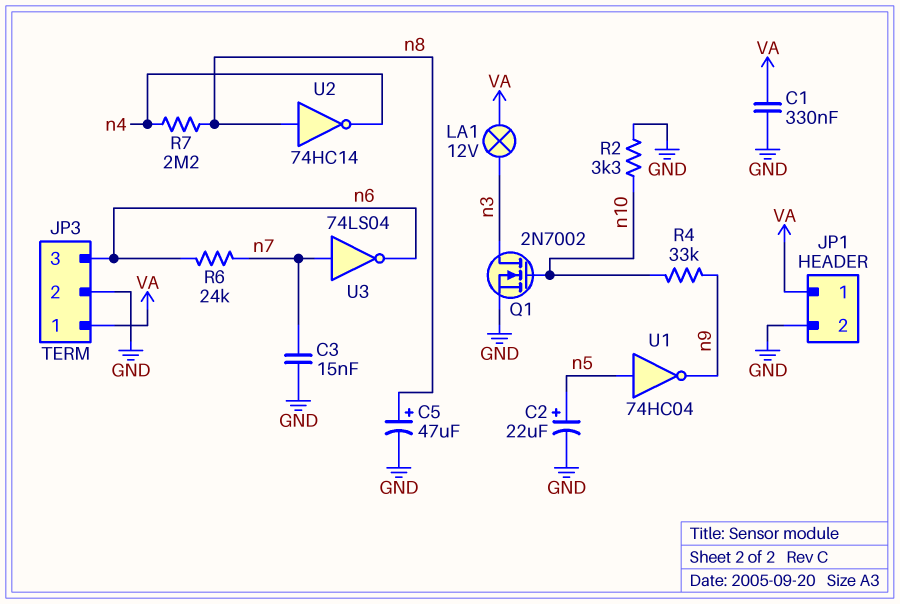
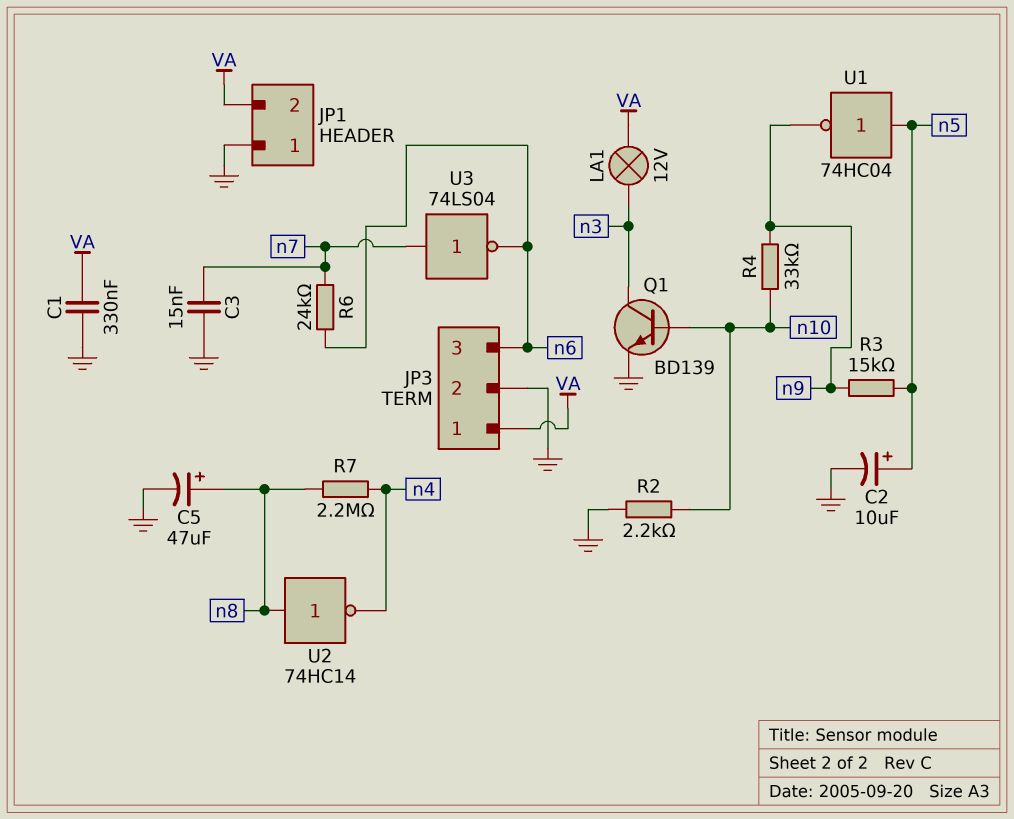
C2: 22uF (plus n5, minus GND) -> 10uF (plus n5, minus GND)
JP1 pin 1: VA -> GND
JP1 pin 2: GND -> VA
Q1: NMOS 2N7002 (G n10, D n3, S GND) -> NPN BD139 (B n10, C n3, E GND)
R2: 3.3k (GND, n10) -> 2.2k (GND, n10)
R3: none -> 15k (n5, n9)

